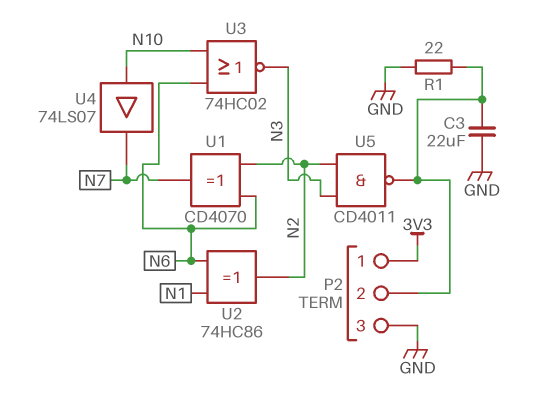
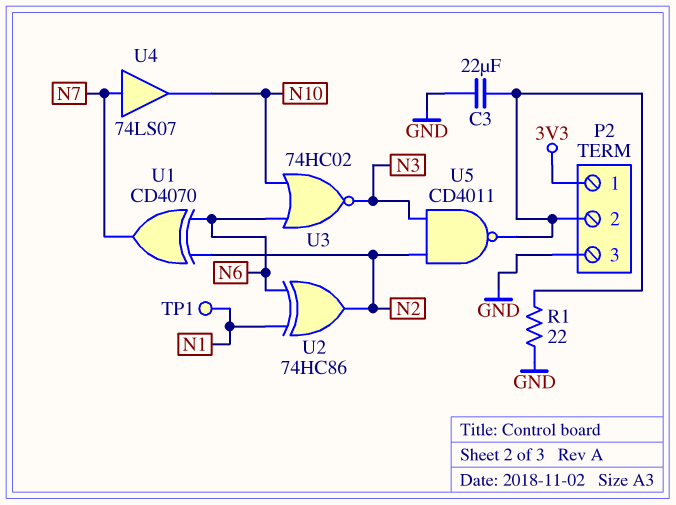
TP1: none -> test point (N1)
U4: buffer 74LS07 (in N10, out N7) -> buffer 74LS07 (in N7, out N10)

